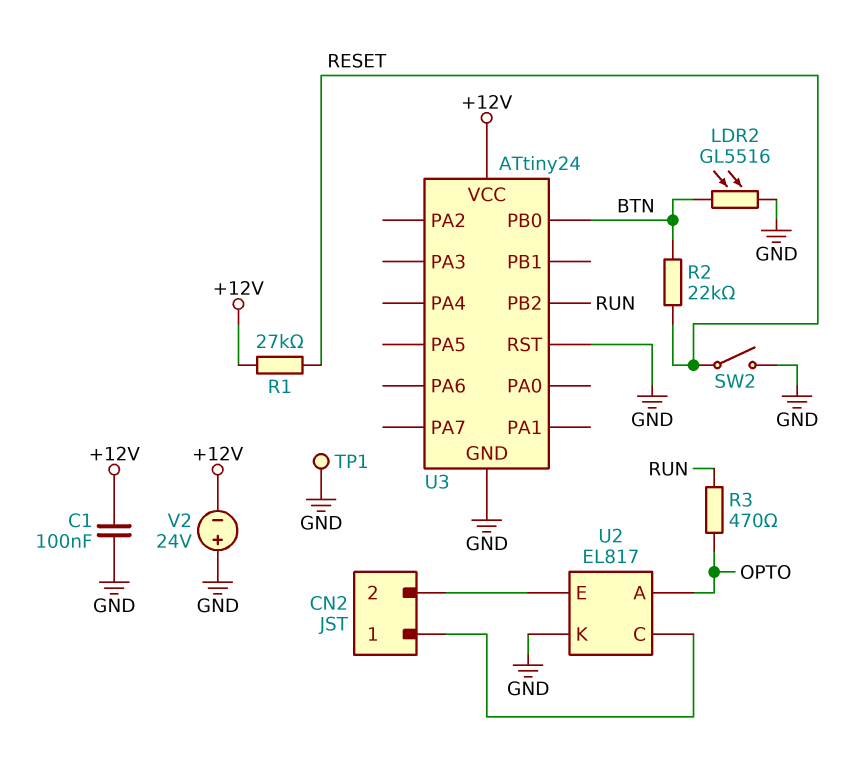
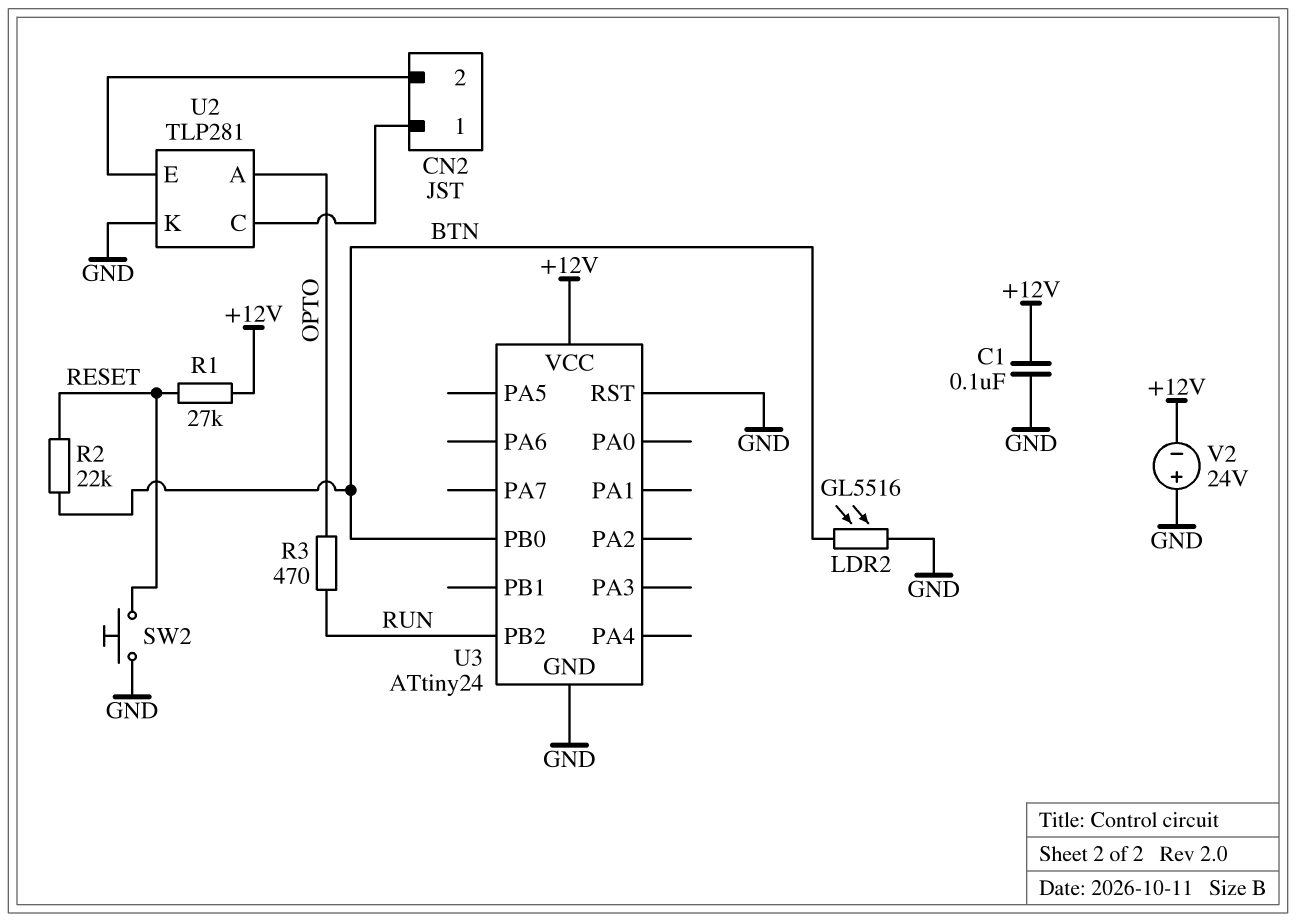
SW2: switch (GND, RESET) -> button (GND, RESET)
TP1: test point (GND) -> none
U2: EL817 -> TLP281

